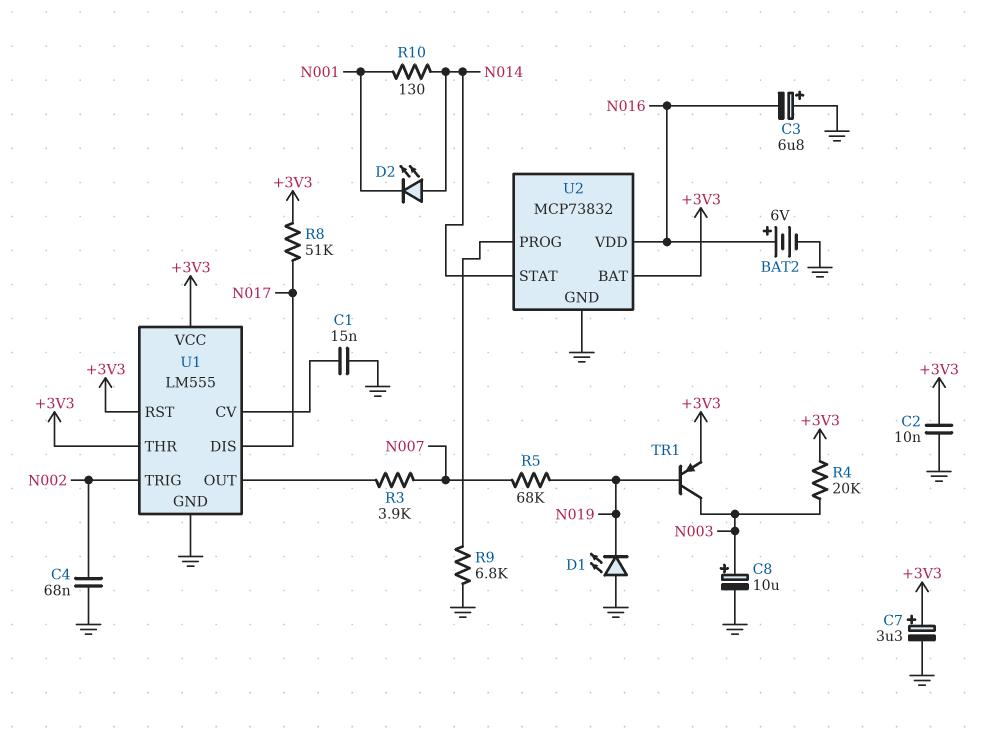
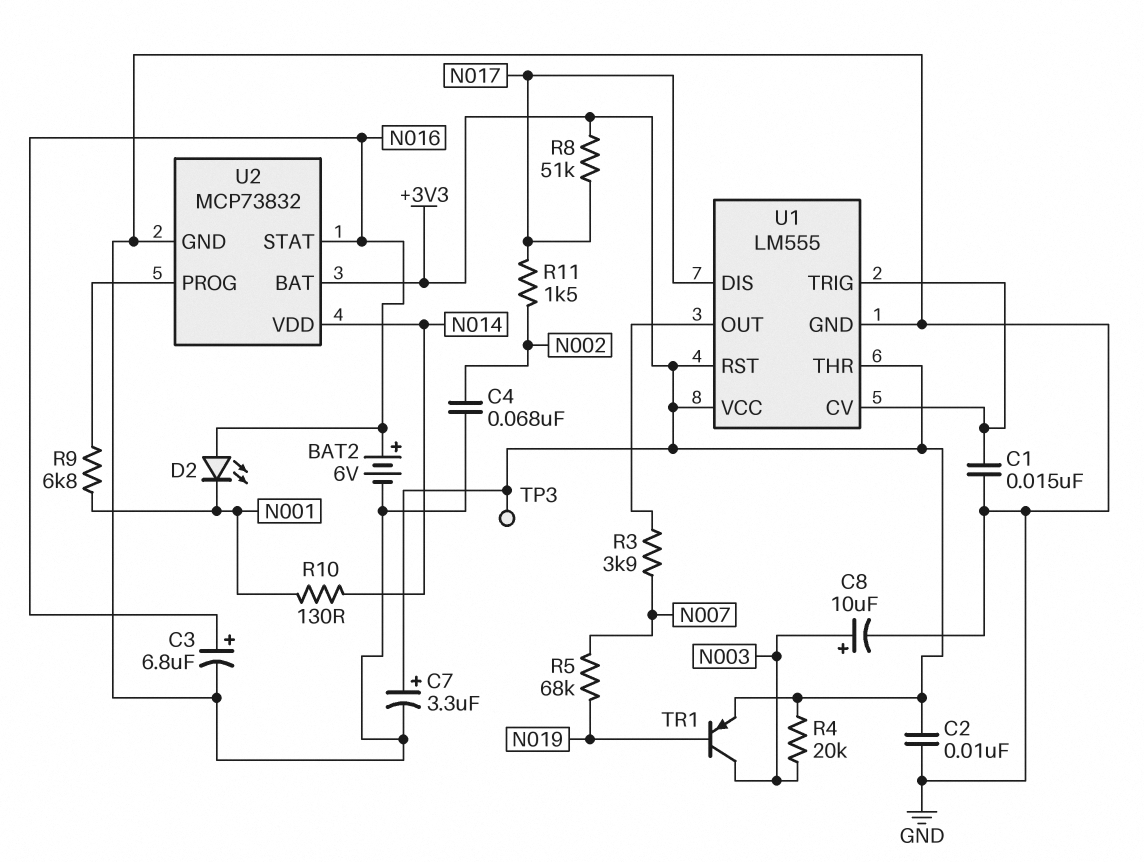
C3: 6.8uF (plus GND, minus N016) -> 6.8uF (plus N016, minus GND)
D1: LED (A GND, K N019) -> none
D2: LED (A N014, K N001) -> LED (A N016, K N001)
R9: 6.8k (GND, U2/PROG) -> 6.8k (N001, U2/PROG)
R11: none -> 1.5k (N002, N017)
TP3: none -> test point (+3V3)
U1 pin TRIG: N002 -> U1/CV
U2 pin STAT: N014 -> N016
U2 pin VDD: N016 -> N014

